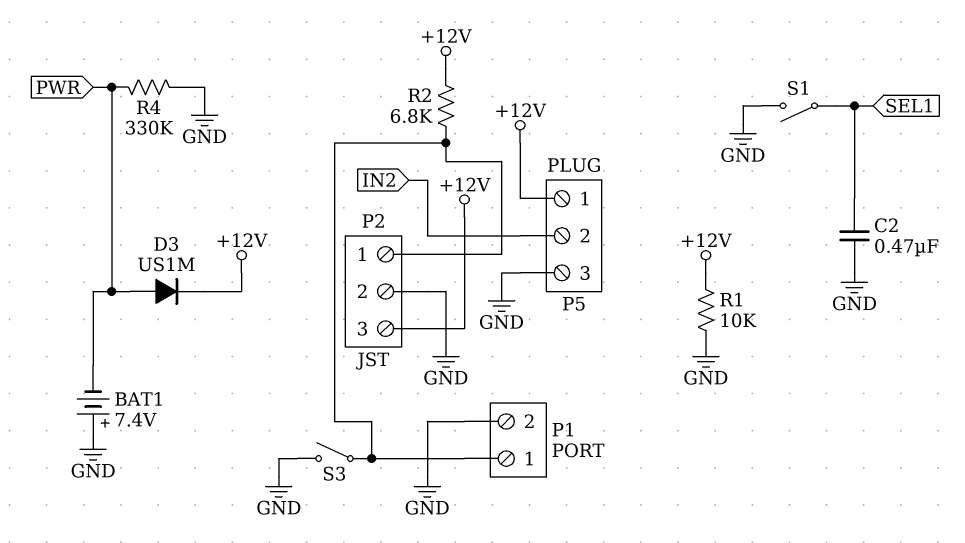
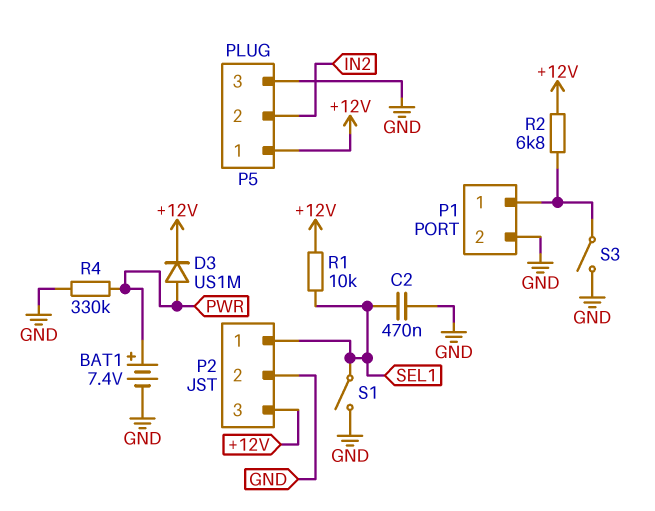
BAT1: 7.4V (plus GND, minus PWR) -> 7.4V (plus PWR, minus GND)
P2 pin 1: P1/1 -> SEL1
R1: 10k (+12V, GND) -> 10k (+12V, SEL1)

